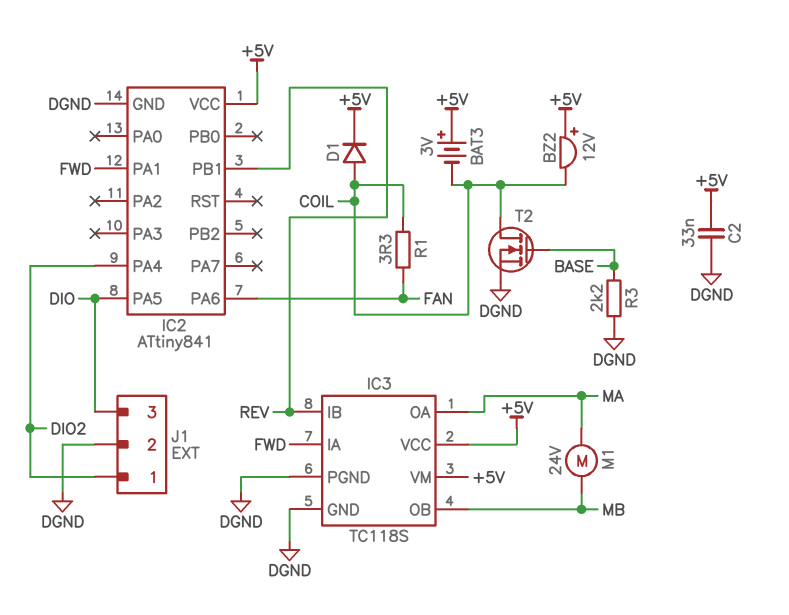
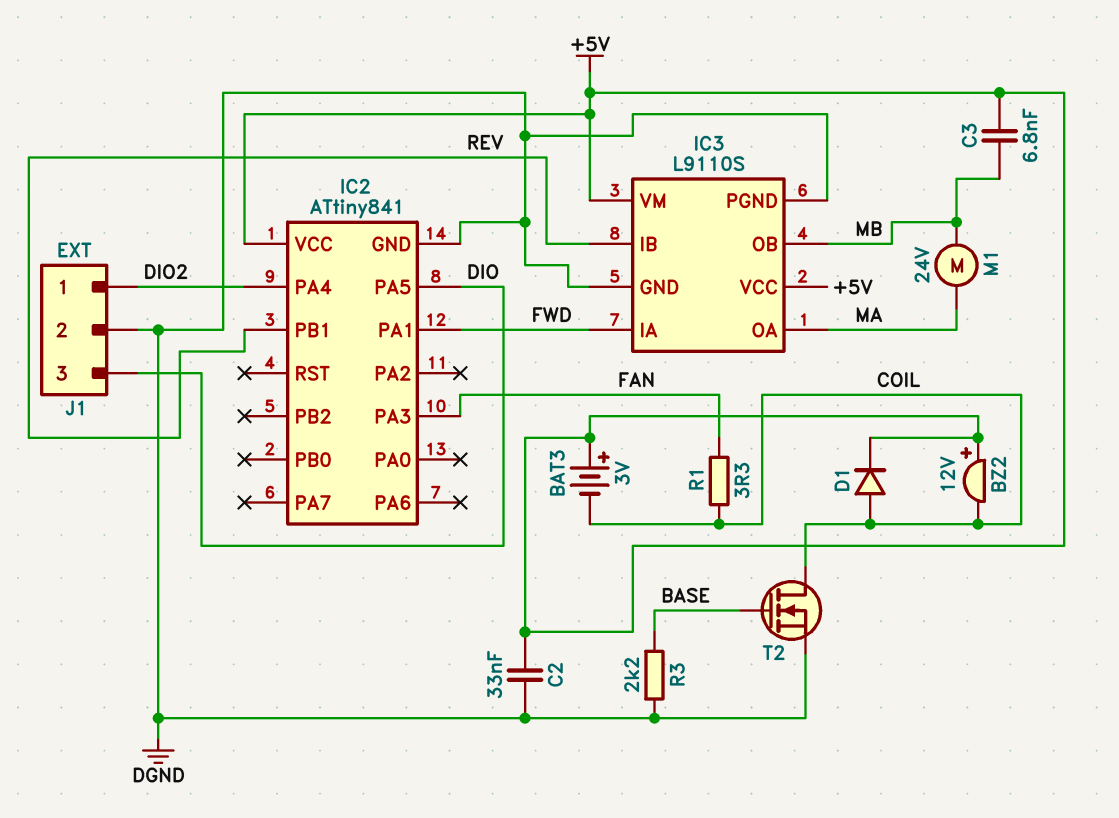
C3: none -> 6.8nF (+5V, MB)
IC2 pin PA3: none -> FAN
IC2 pin PA6: FAN -> none
IC3: TC118S -> L9110S

